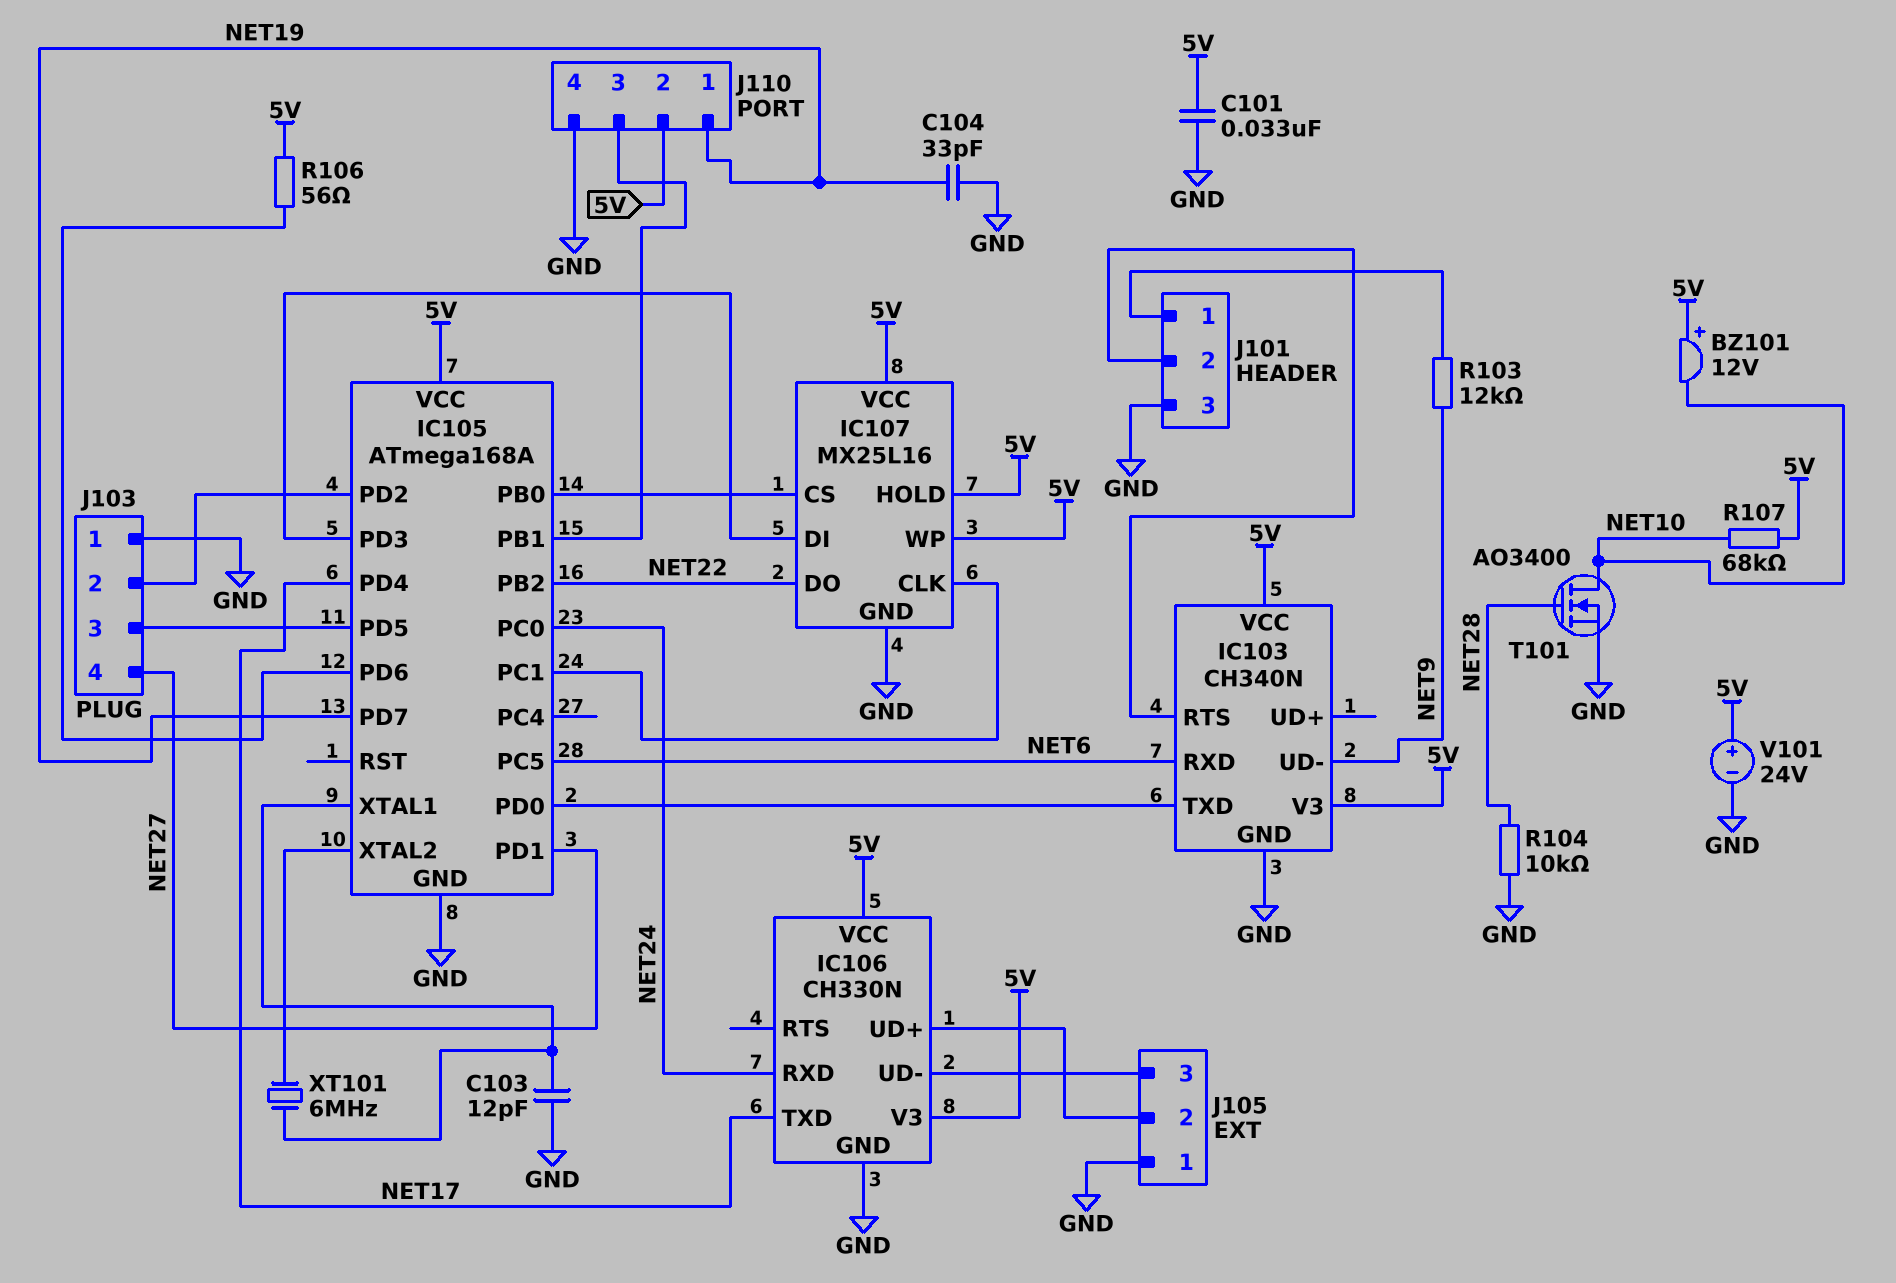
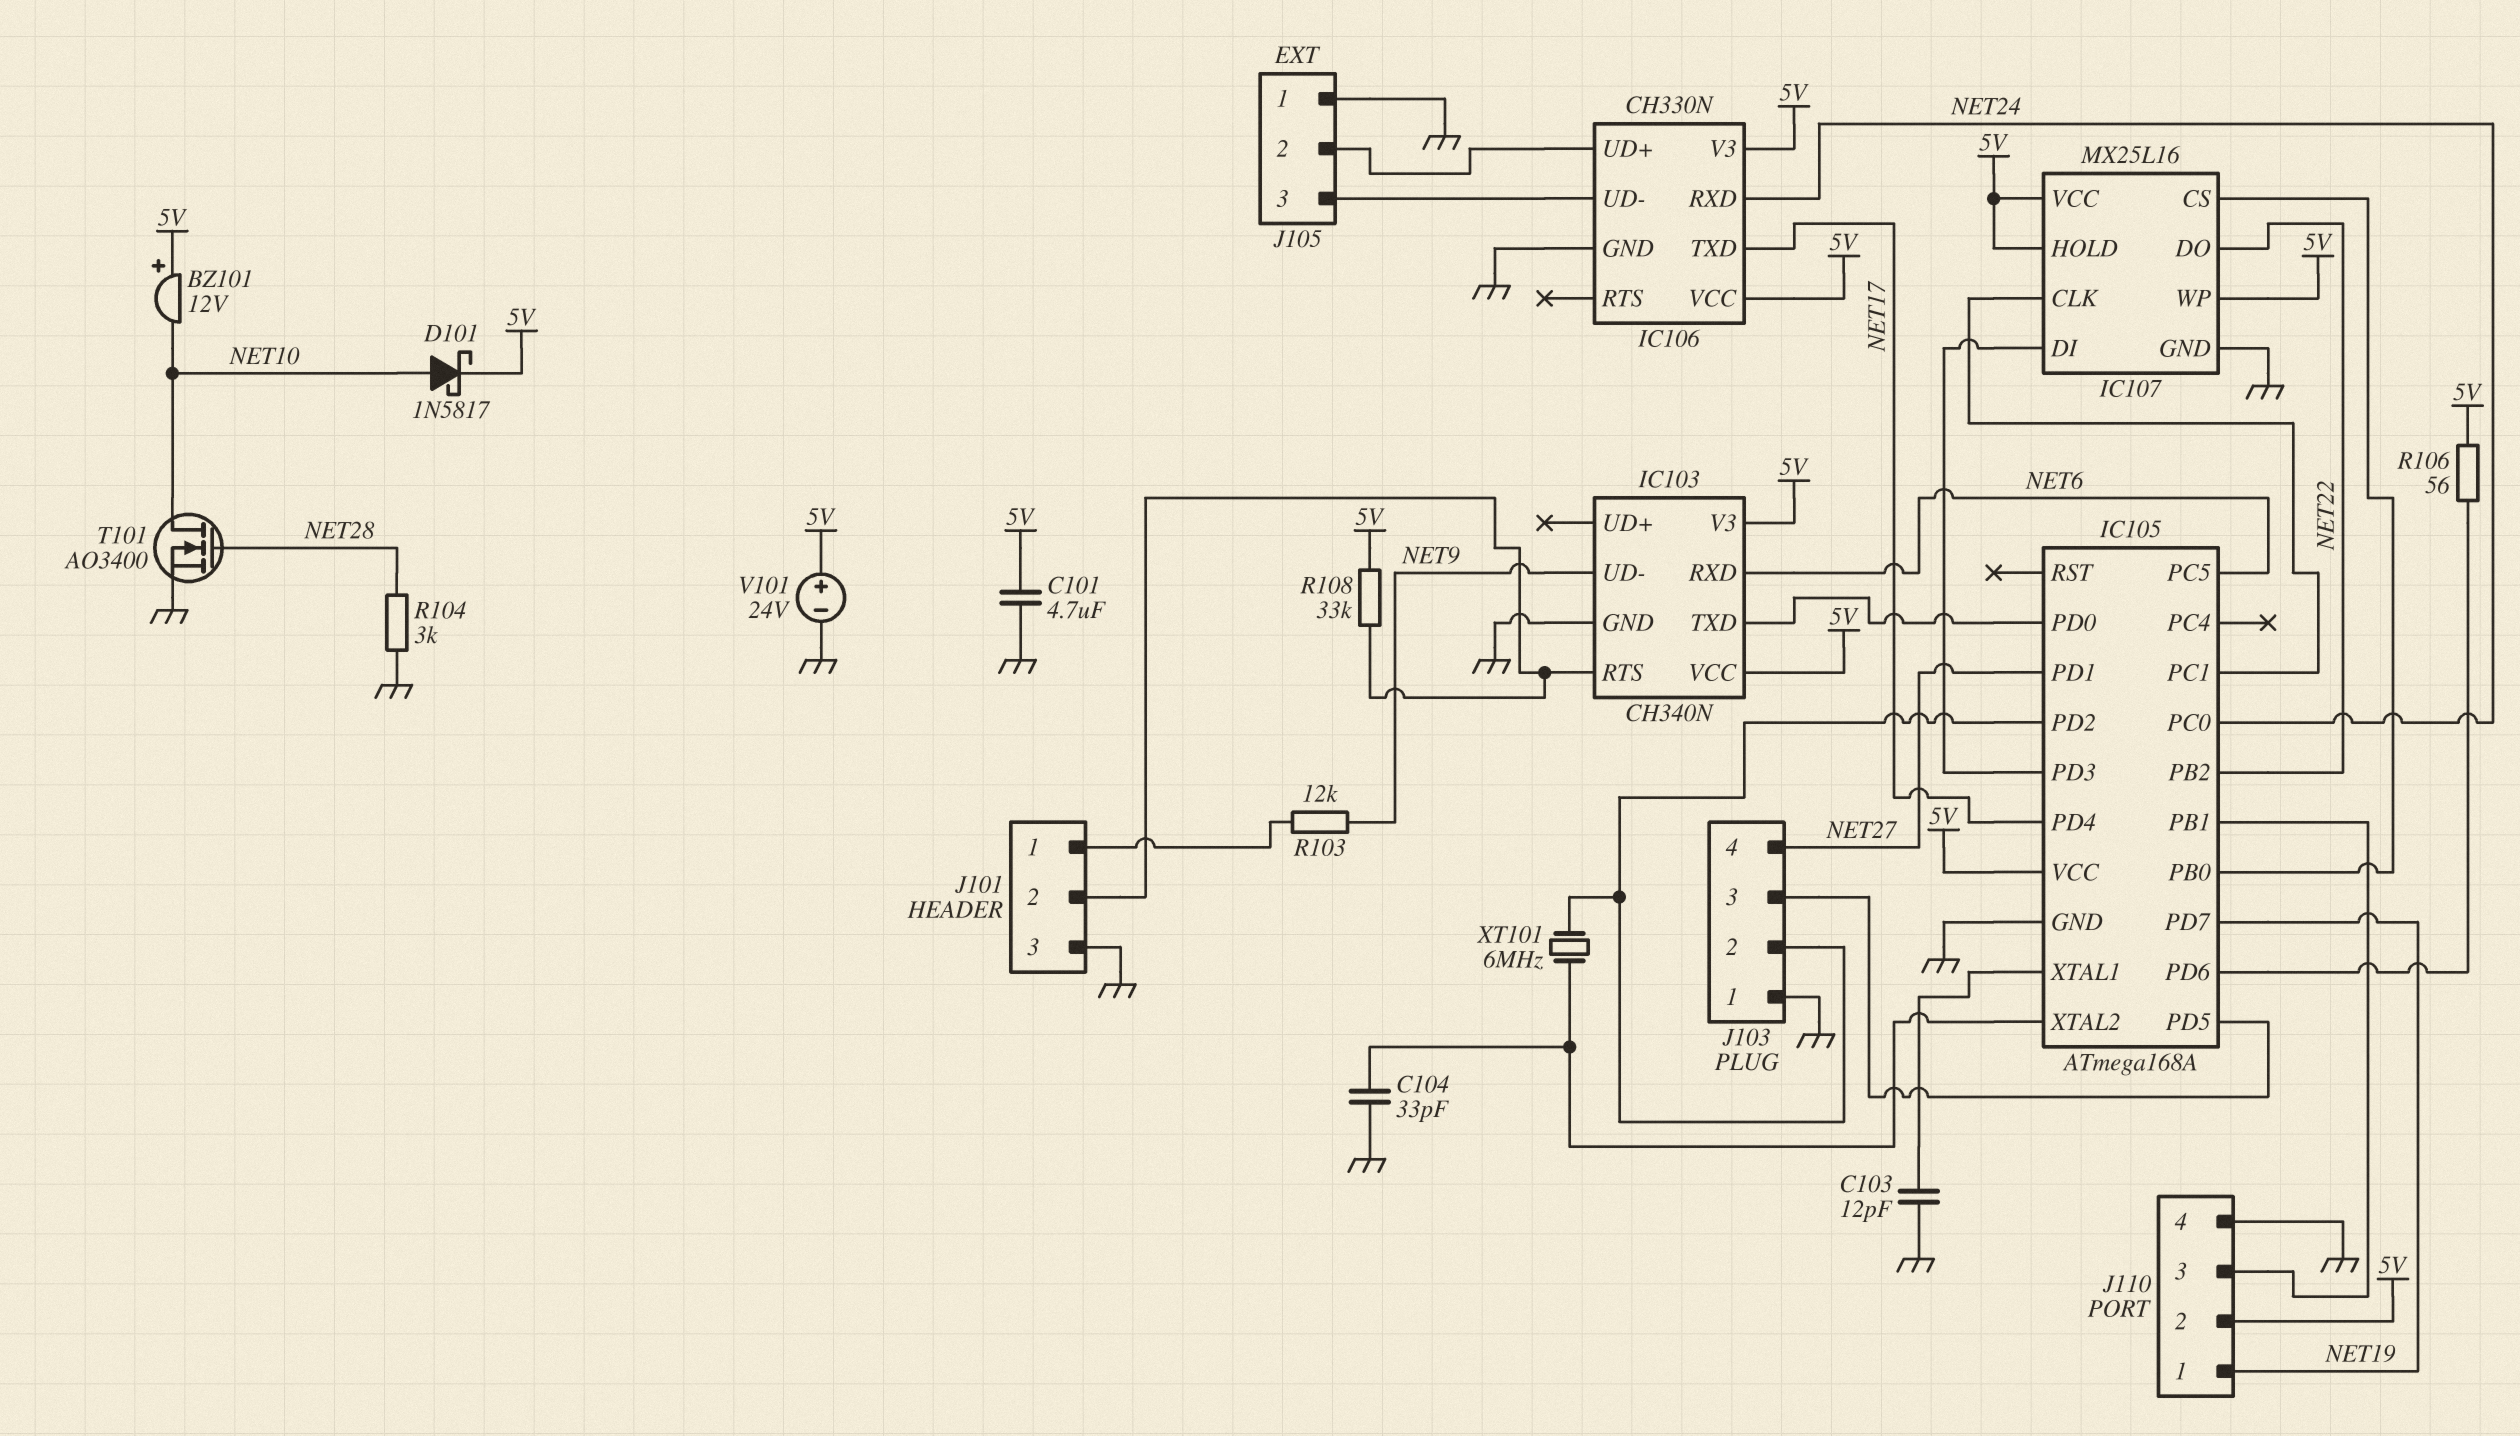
C101: 33nF (5V, GND) -> 4.7uF (5V, GND)
C104: 33pF (GND, NET19) -> 33pF (GND, IC105/XTAL2)
D101: none -> schottky 1N5817 (A NET10, K 5V)
R104: 10k (GND, NET28) -> 3k (GND, NET28)
R107: 68k (5V, NET10) -> none
R108: none -> 33k (5V, IC103/RTS)
XT101: 6MHz (IC105/XTAL1, IC105/XTAL2) -> 6MHz (IC105/PD2, IC105/XTAL2)

